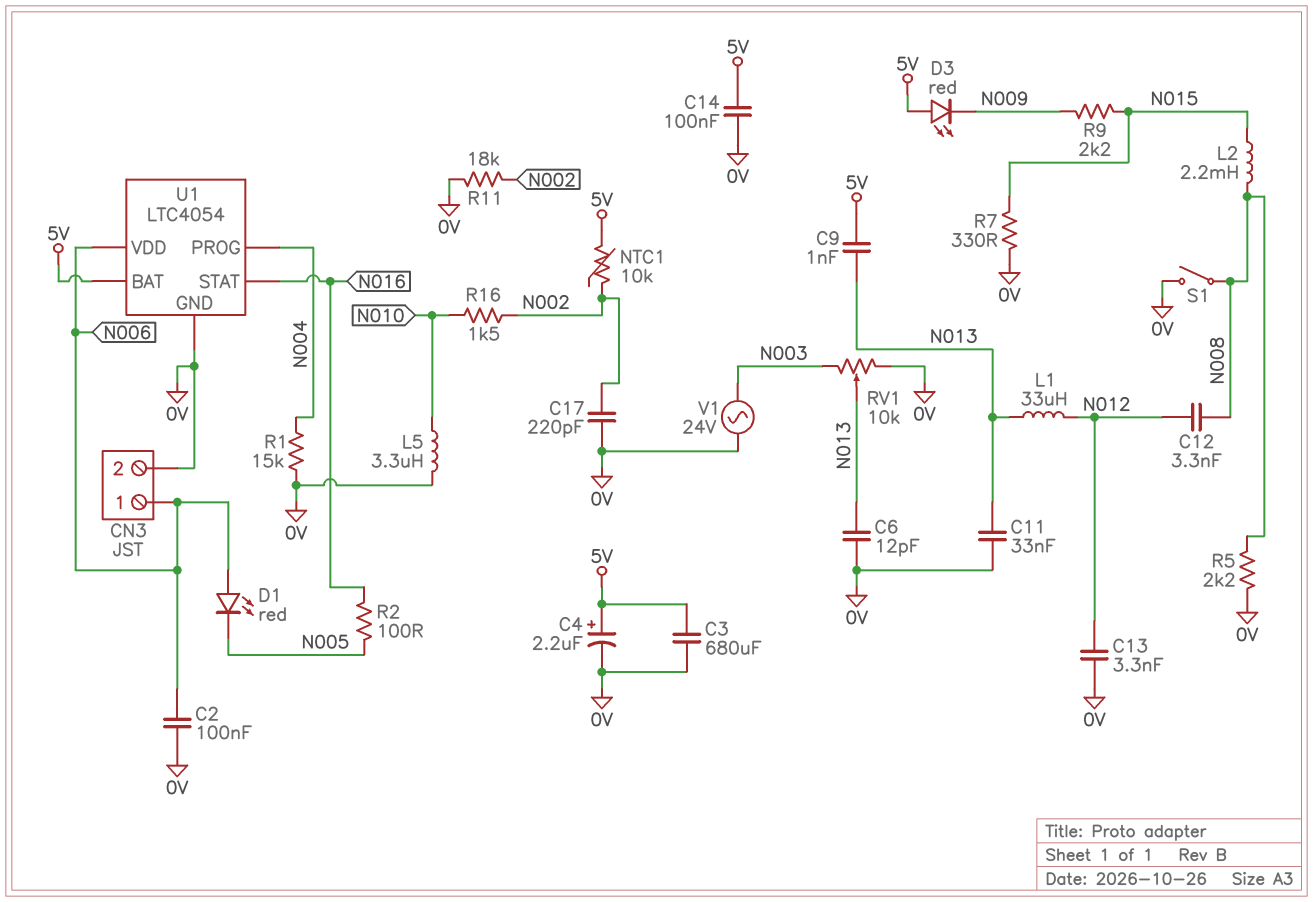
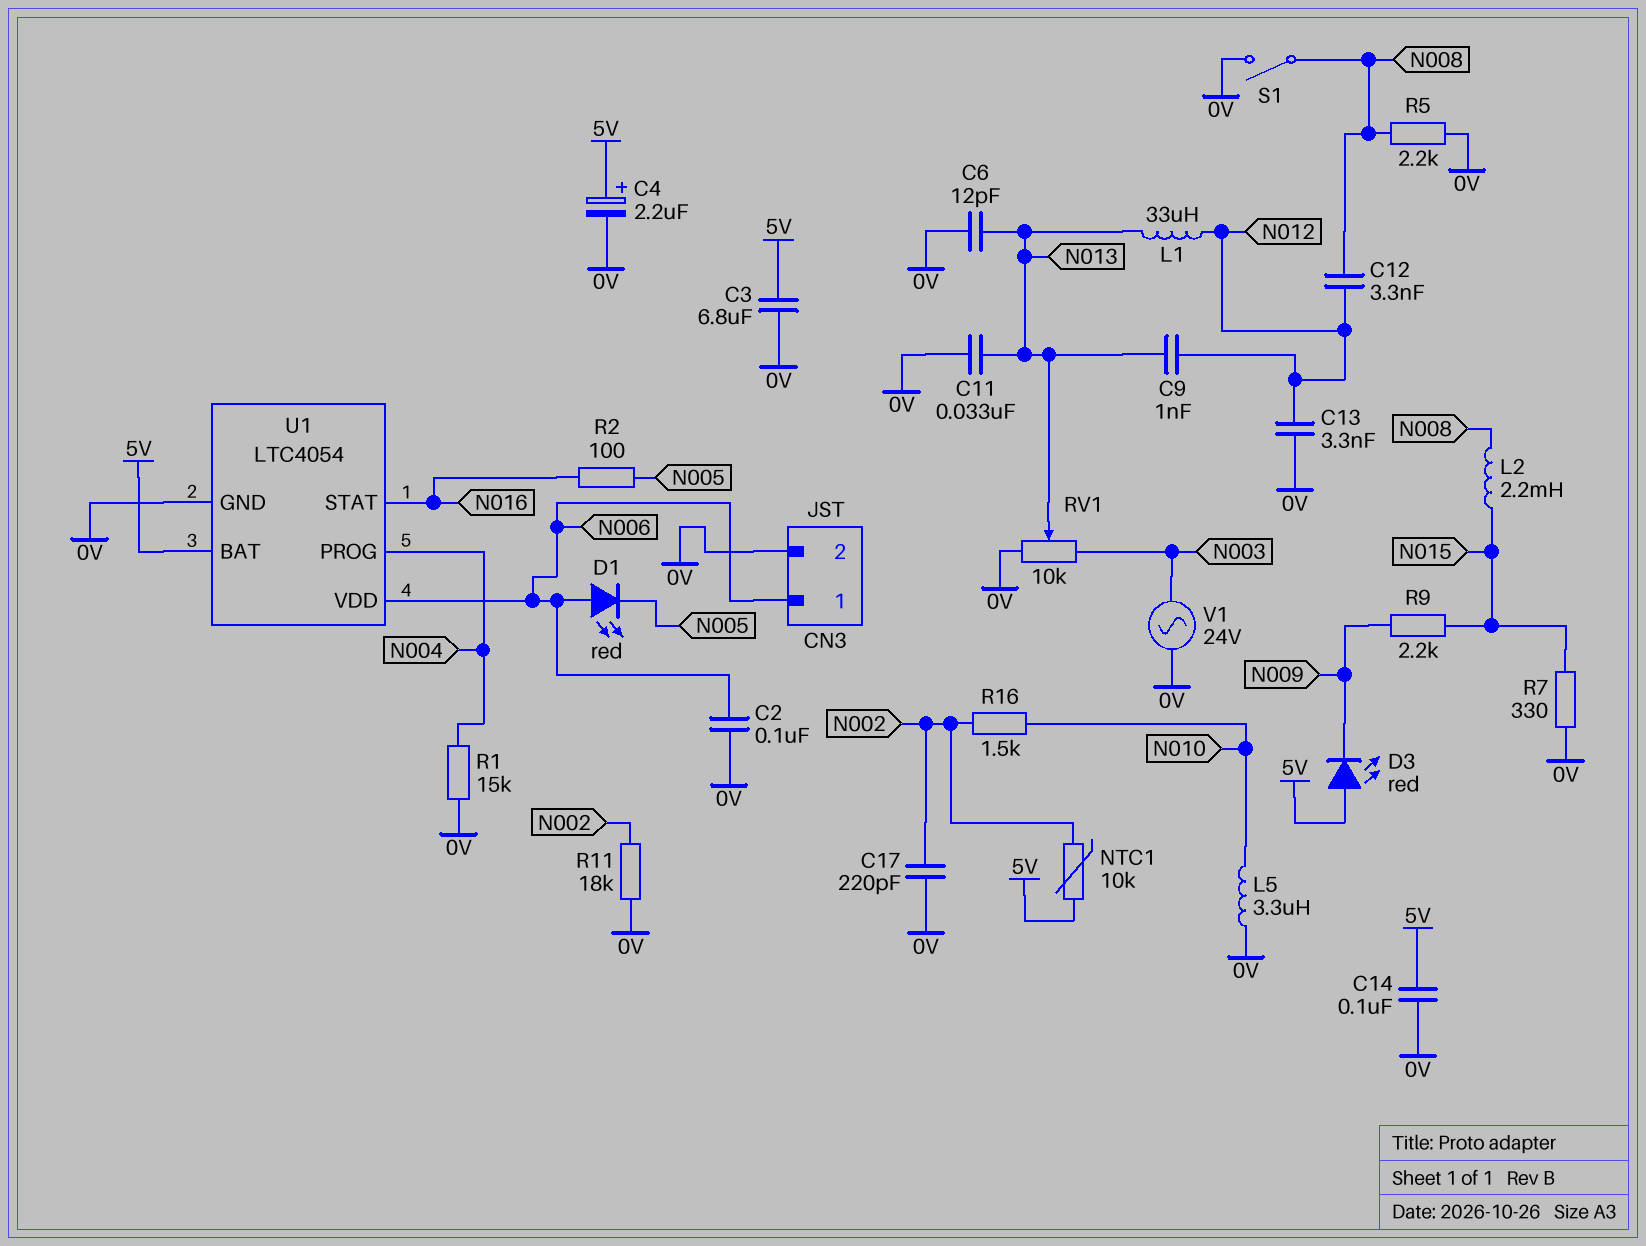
C3: 680uF (0V, 5V) -> 6.8uF (0V, 5V)
C9: 1nF (5V, N013) -> 1nF (N012, N013)

